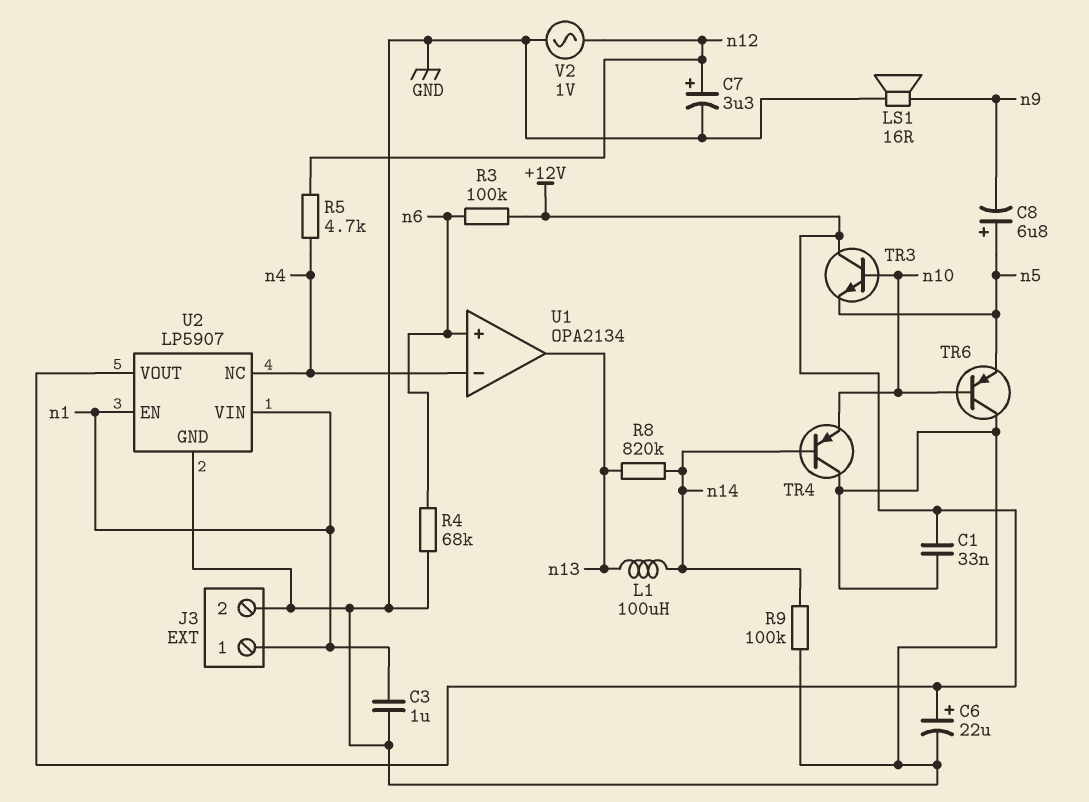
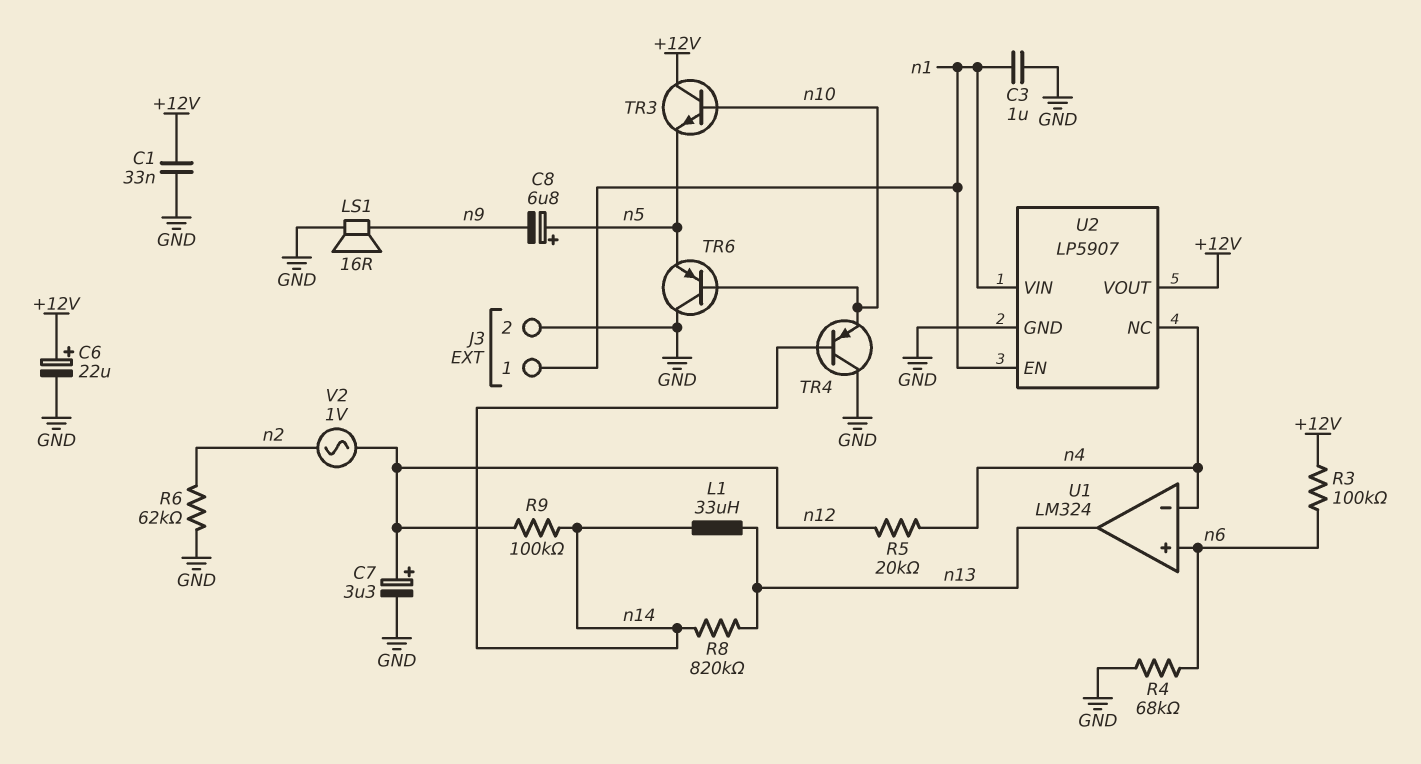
L1: 100uH (n13, n14) -> 33uH (n13, n14)
R5: 4.7k (n4, n12) -> 20k (n4, n12)
R6: none -> 62k (GND, n2)
R9: 100k (GND, n14) -> 100k (n12, n14)
U1: OPA2134 -> LM324
V2: AC 1V (GND, n12) -> AC 1V (n2, n12)

